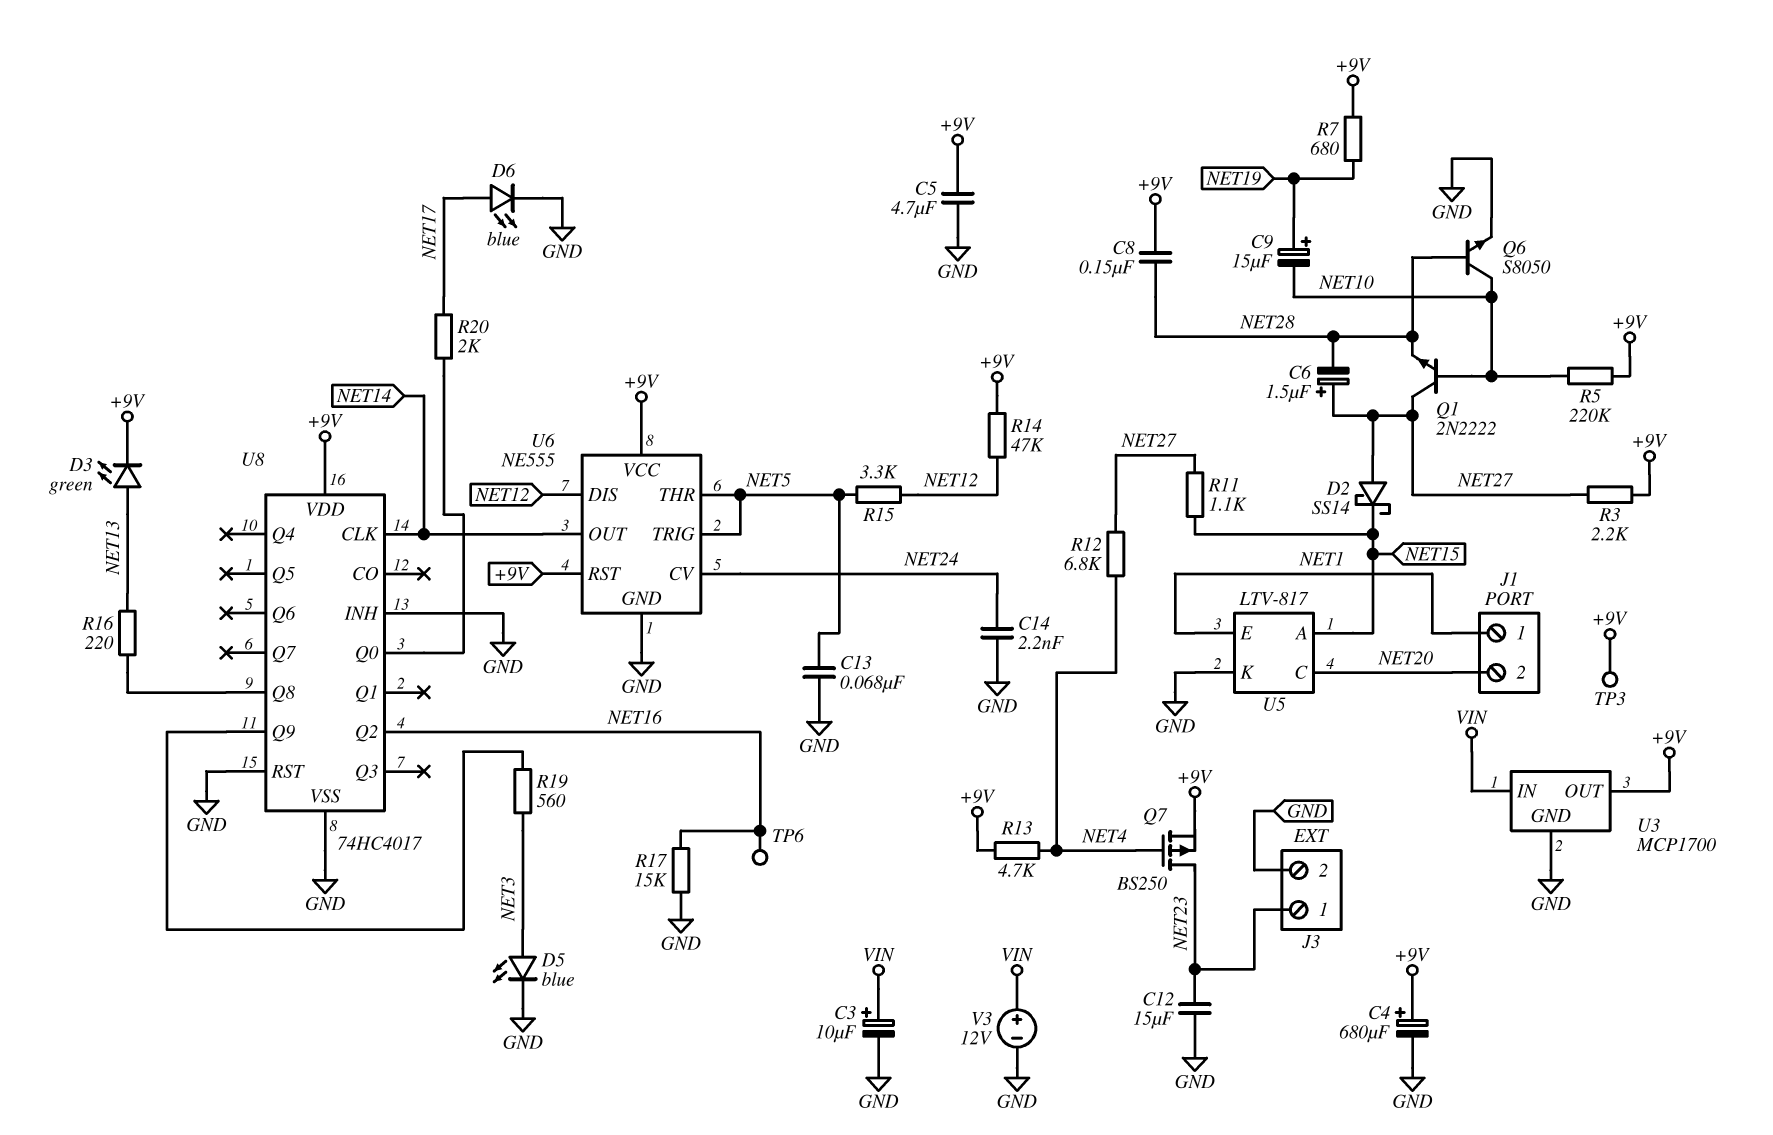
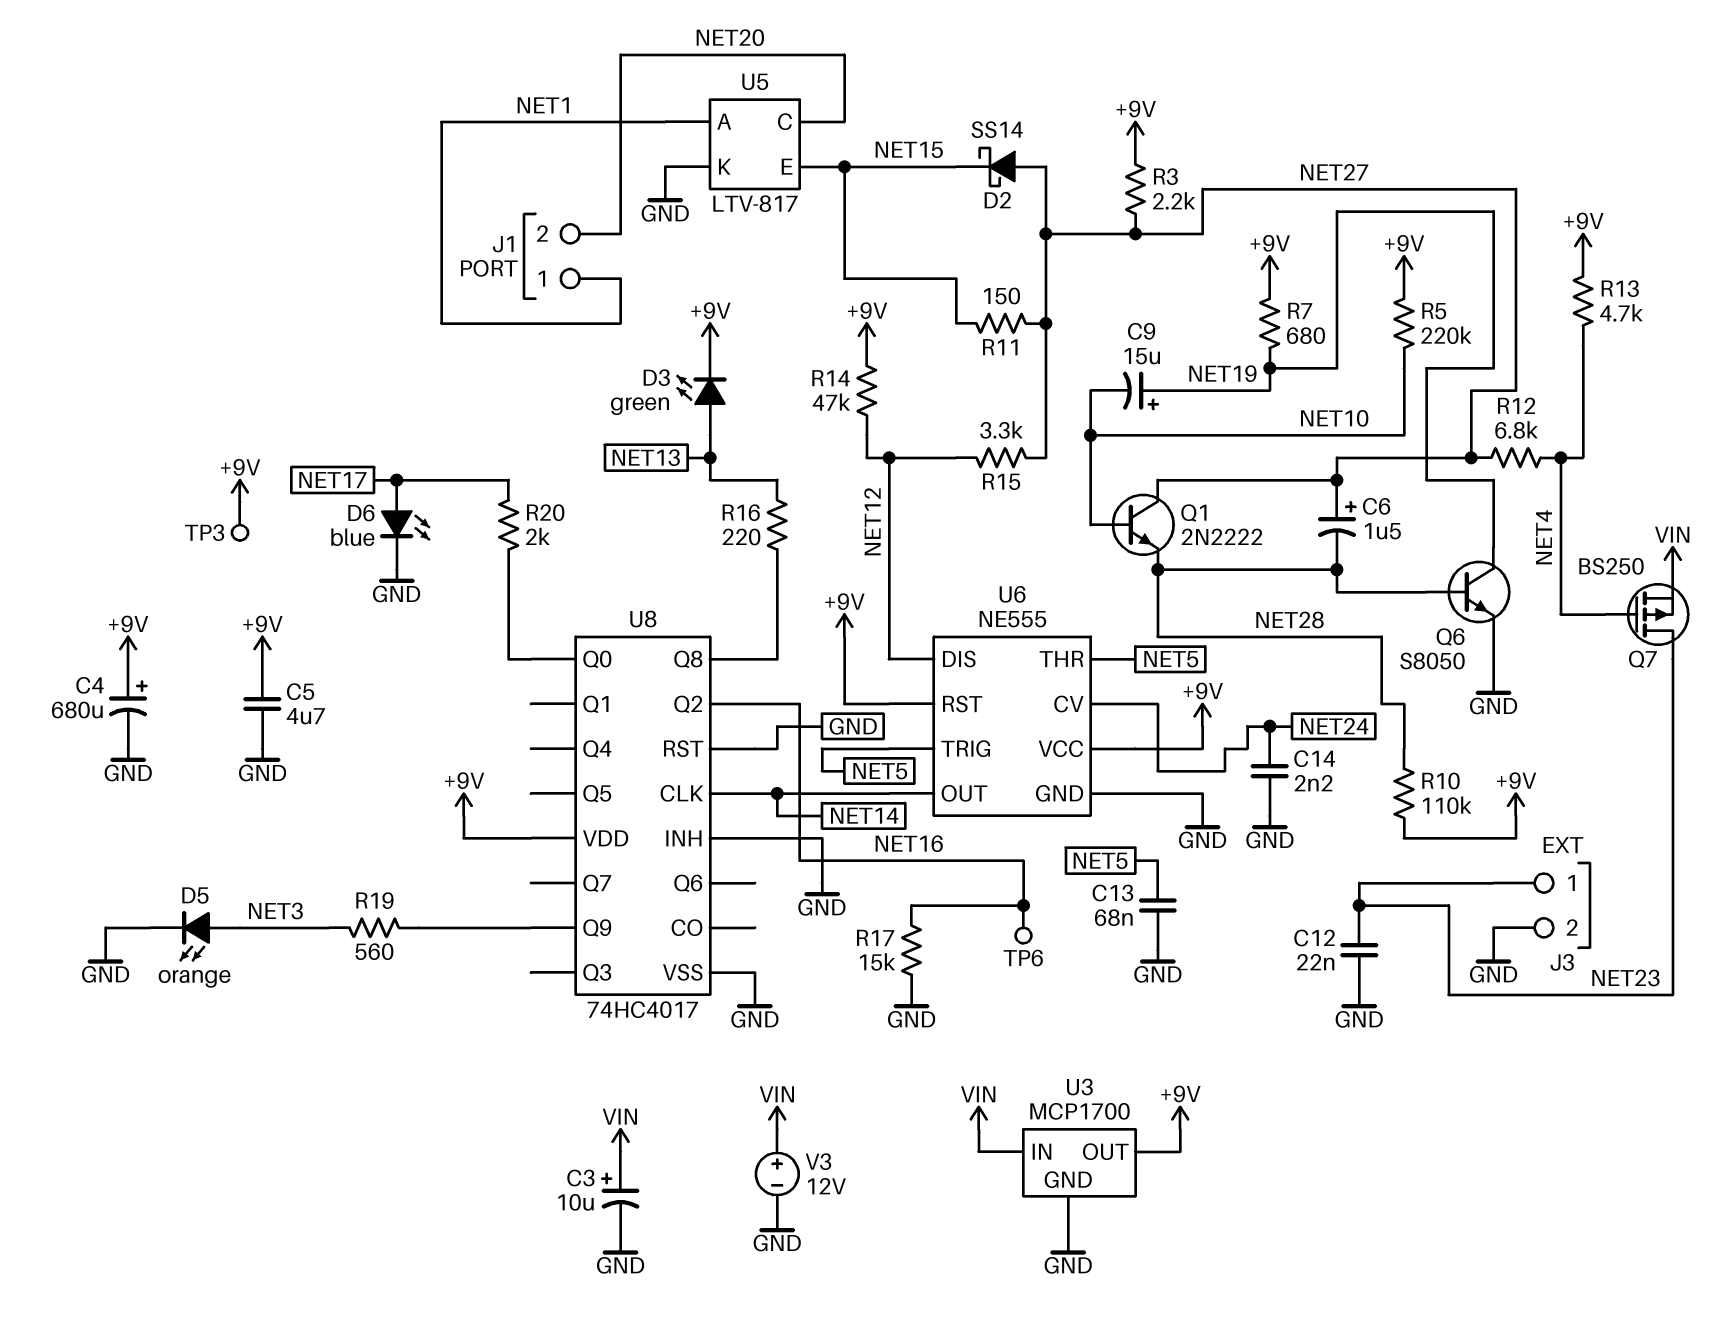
C8: 150nF (+9V, NET28) -> none
C12: 15uF (GND, NET23) -> 22nF (GND, NET23)
D5: LED blue (A NET3, K GND) -> LED orange (A NET3, K GND)
Q6: NPN S8050 (B NET28, C NET10, E GND) -> NPN S8050 (B NET28, C NET19, E GND)
Q7: PMOS BS250 (G NET4, D NET23, S +9V) -> PMOS BS250 (G NET4, D NET23, S VIN)
R10: none -> 110k (+9V, NET28)
R11: 1.1k (NET15, NET27) -> 150 (NET15, NET27)
R15: 3.3k (NET5, NET12) -> 3.3k (NET12, NET27)
U5 pin A: NET15 -> NET1
U5 pin E: NET1 -> NET15

